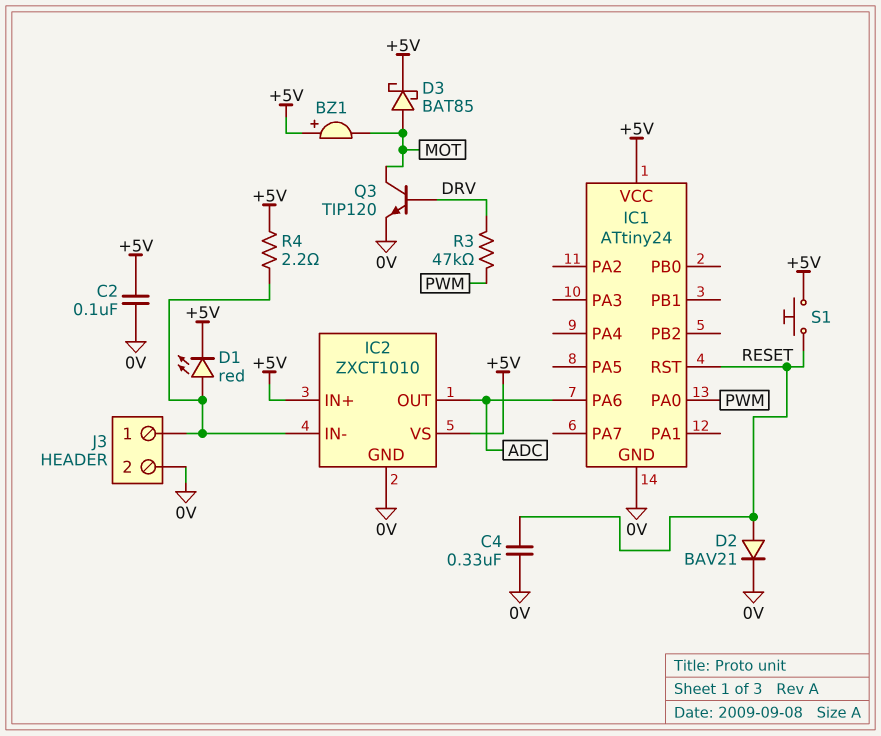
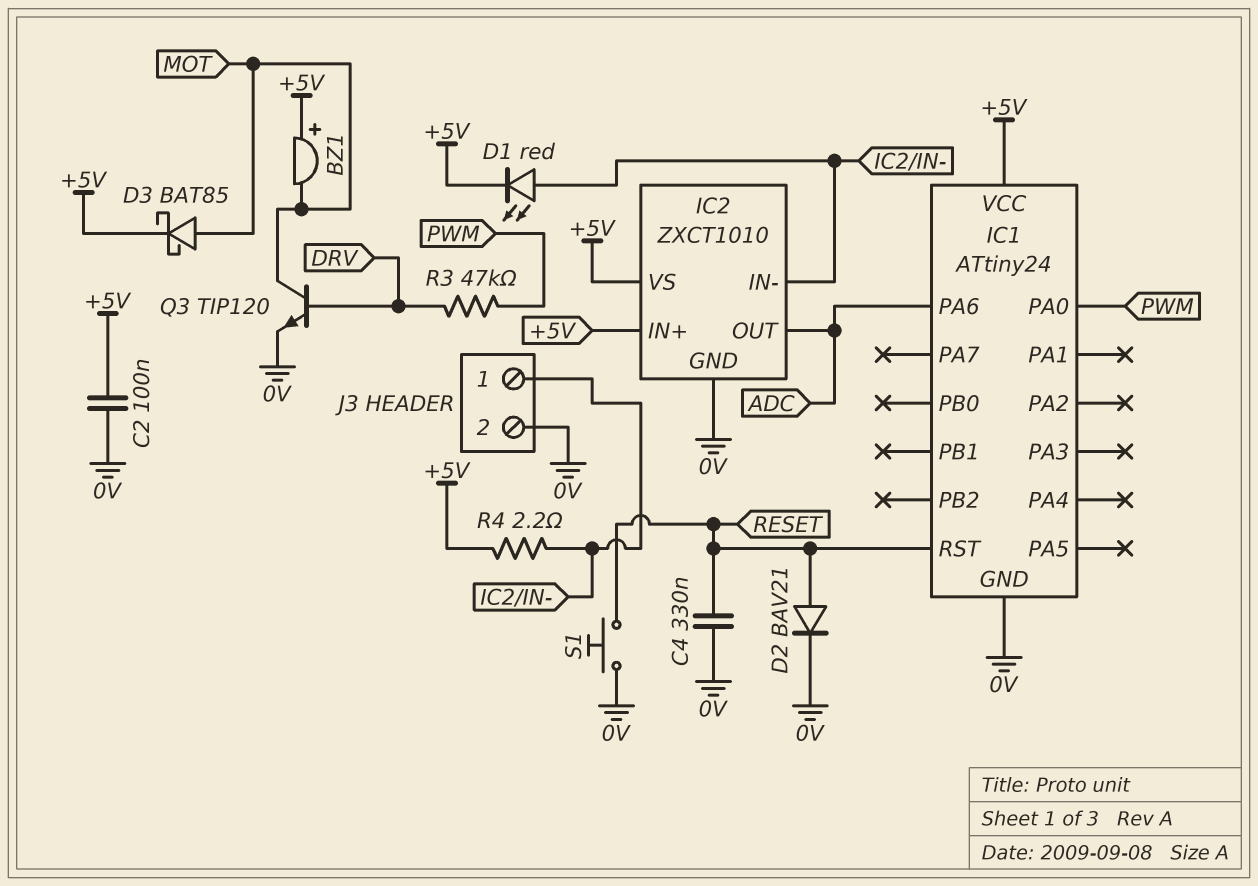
S1: button (+5V, RESET) -> button (0V, RESET)

